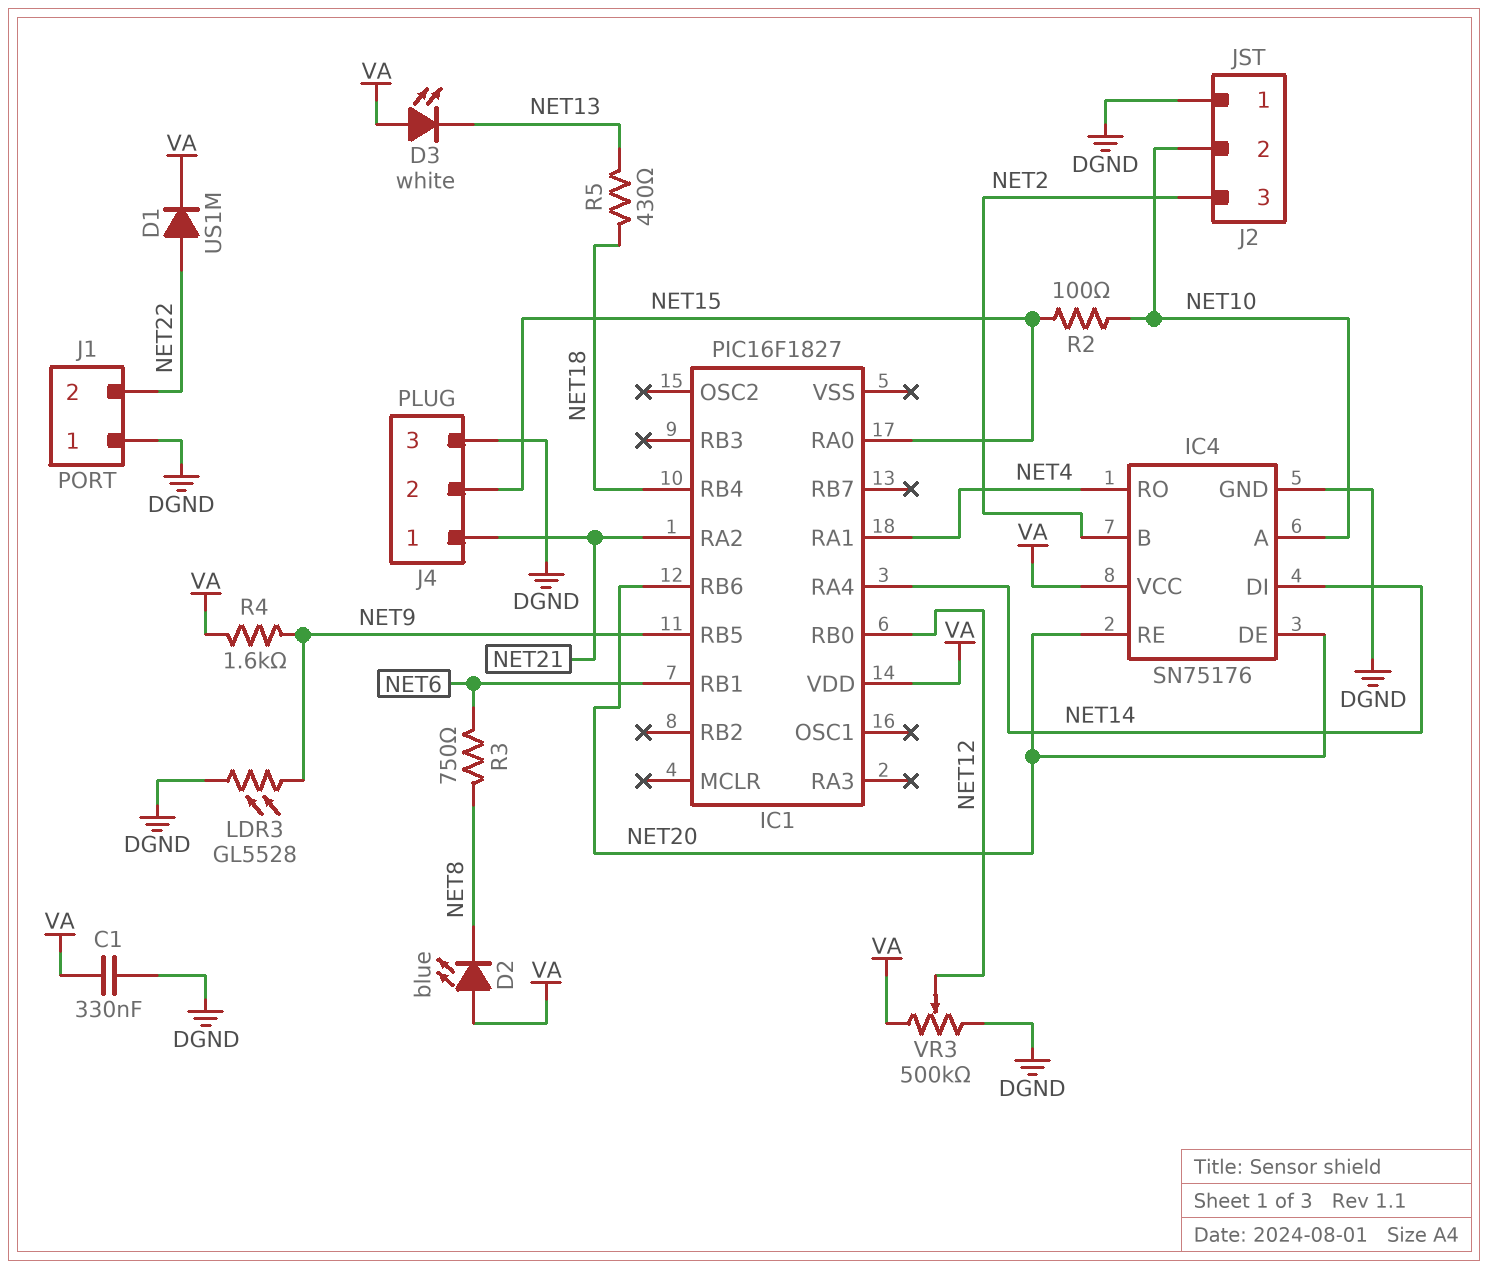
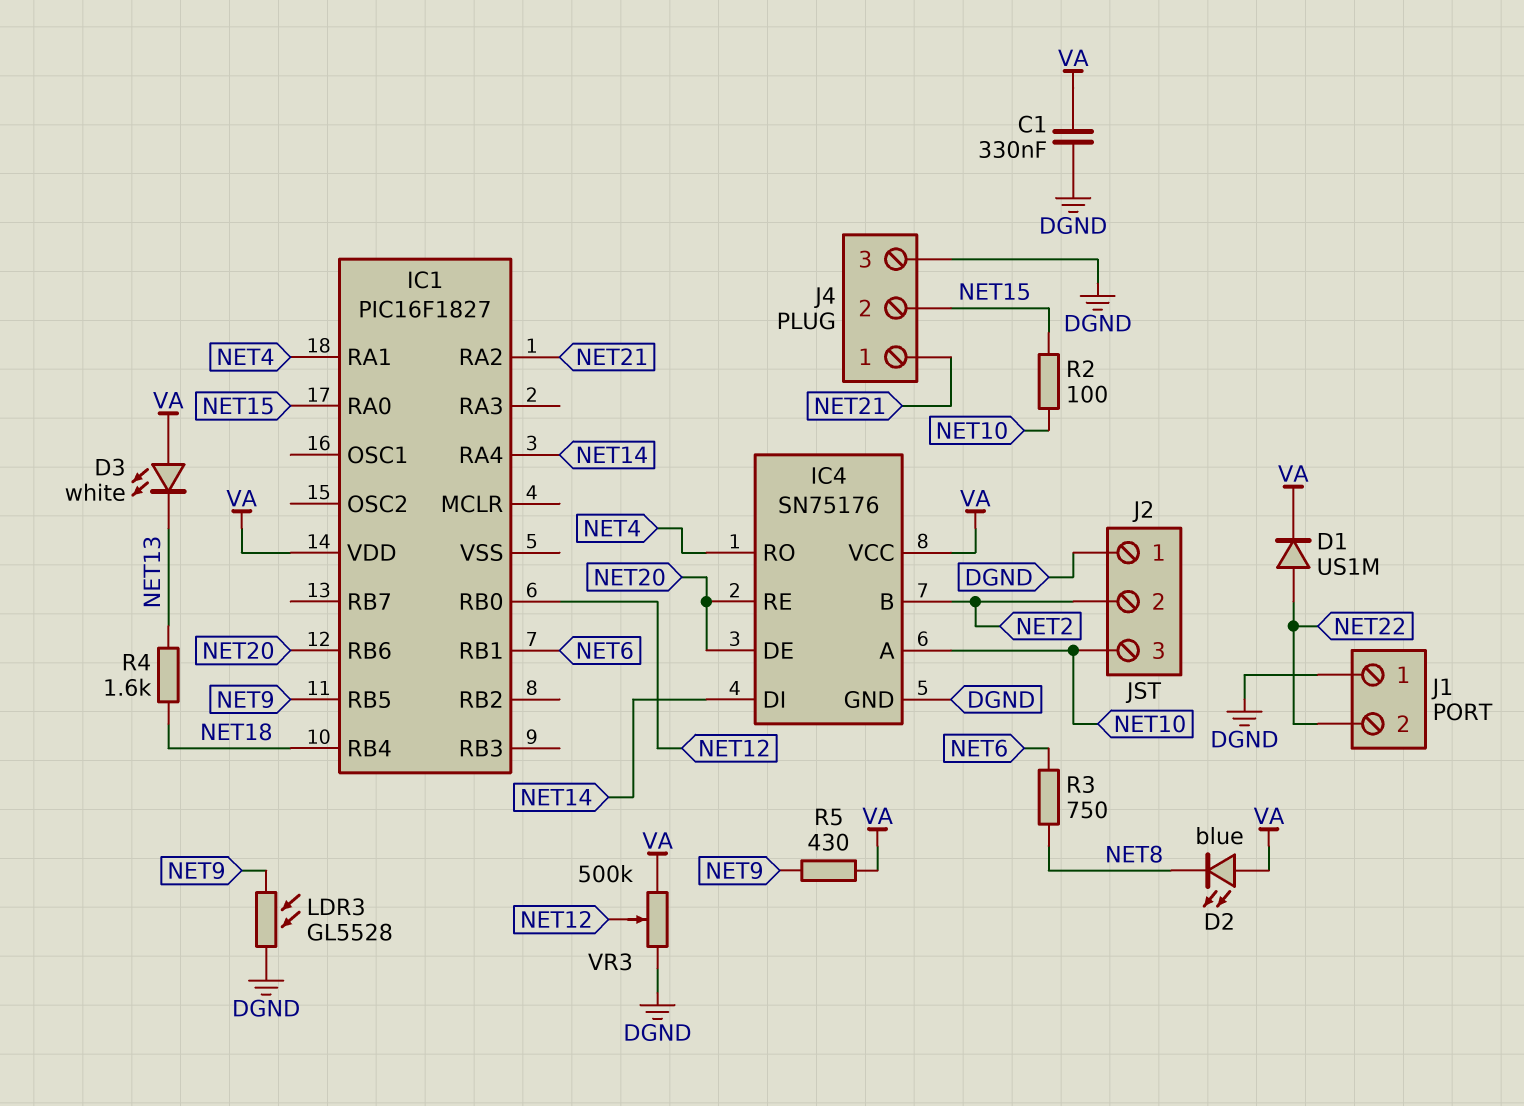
J2 pin 2: NET10 -> NET2
J2 pin 3: NET2 -> NET10
R4: 1.6k (NET9, VA) -> 1.6k (NET13, NET18)
R5: 430 (NET13, NET18) -> 430 (NET9, VA)

